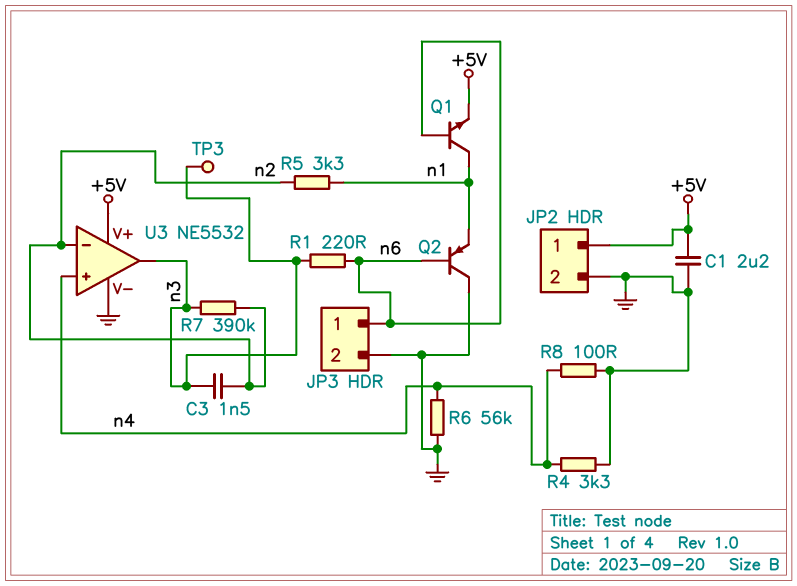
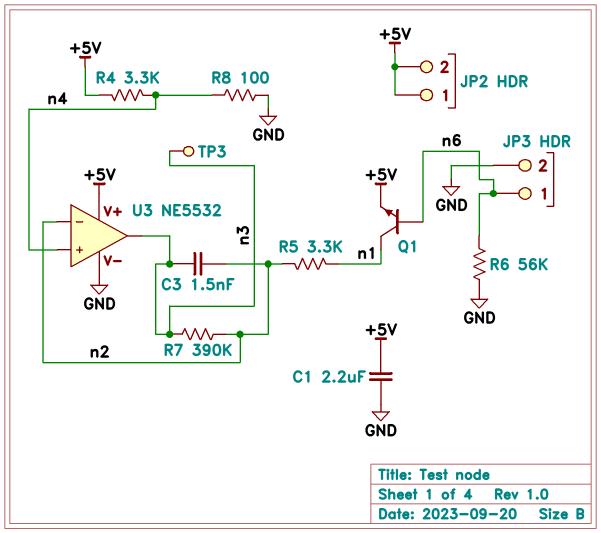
JP2 pin 2: GND -> +5V
Q2: PNP (B n6, C GND, E n1) -> none
R1: 220 (n3, n6) -> none
R4: 3.3k (GND, n4) -> 3.3k (+5V, n4)
R6: 56k (GND, n4) -> 56k (GND, n6)

